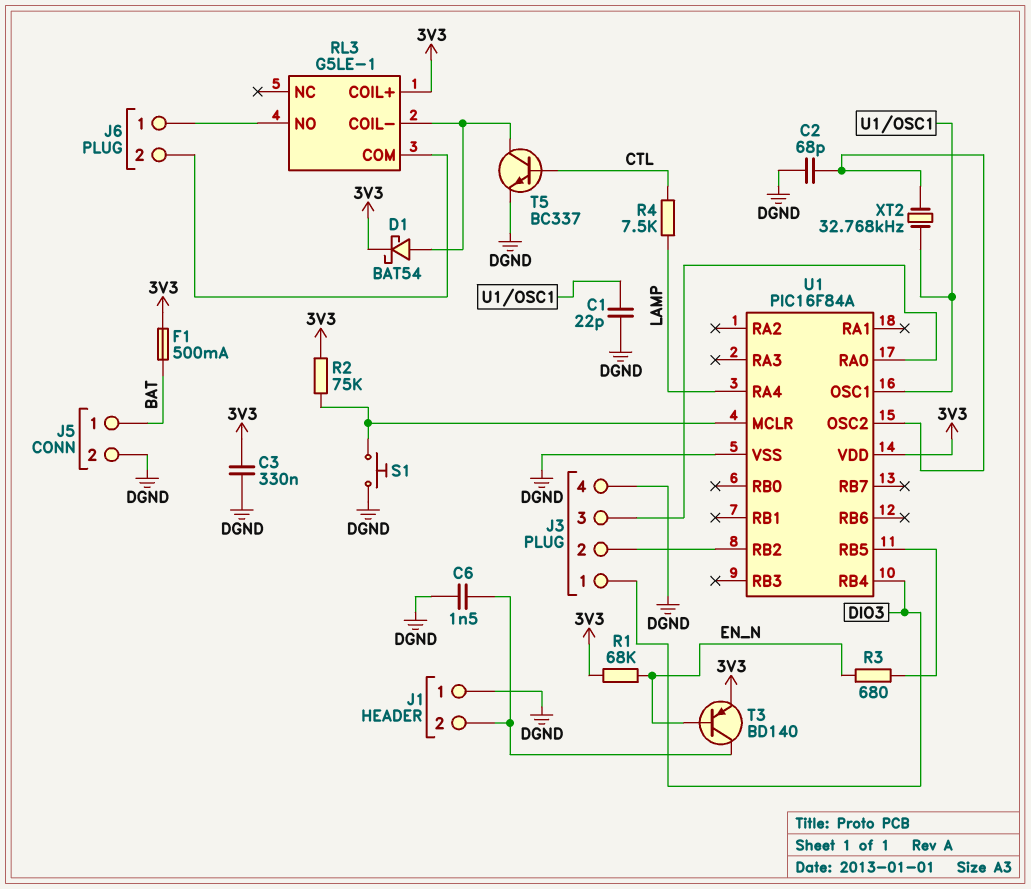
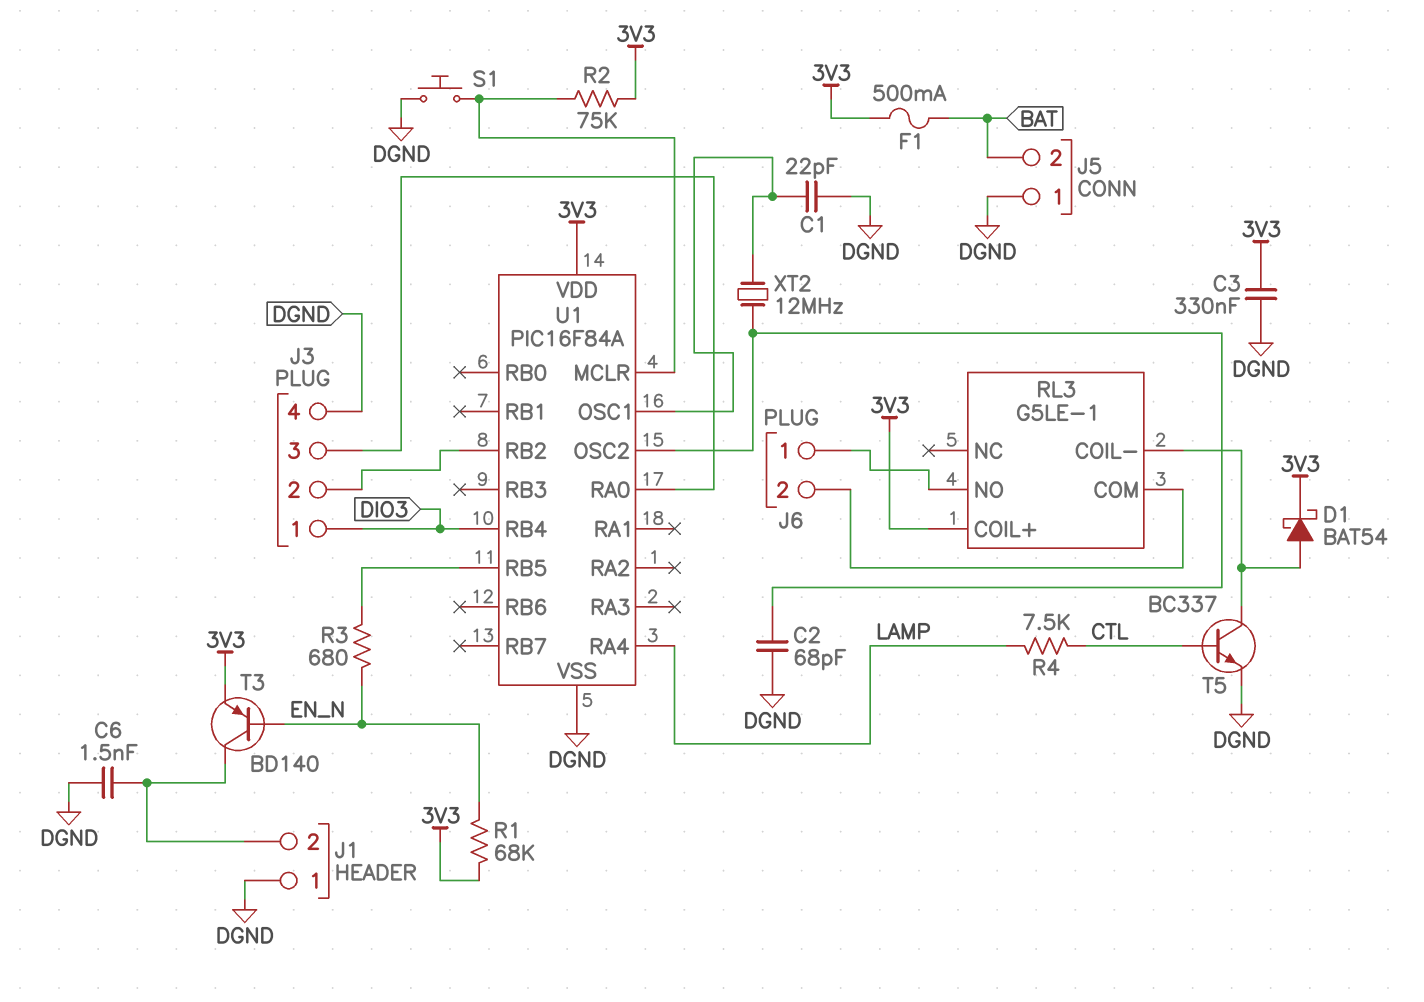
J5 pin 1: BAT -> DGND
J5 pin 2: DGND -> BAT
XT2: 32.768kHz (U1/OSC1, U1/OSC2) -> 12MHz (U1/OSC1, U1/OSC2)

